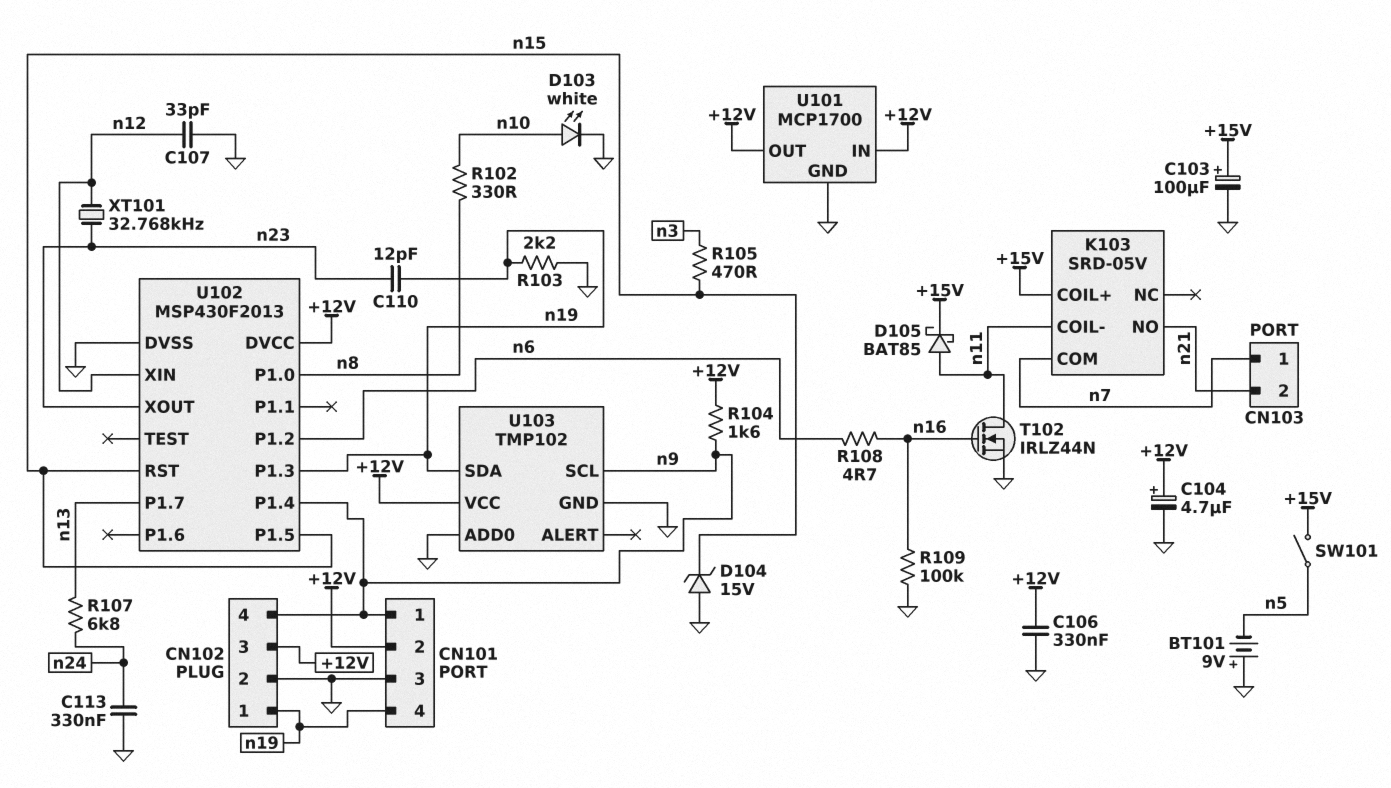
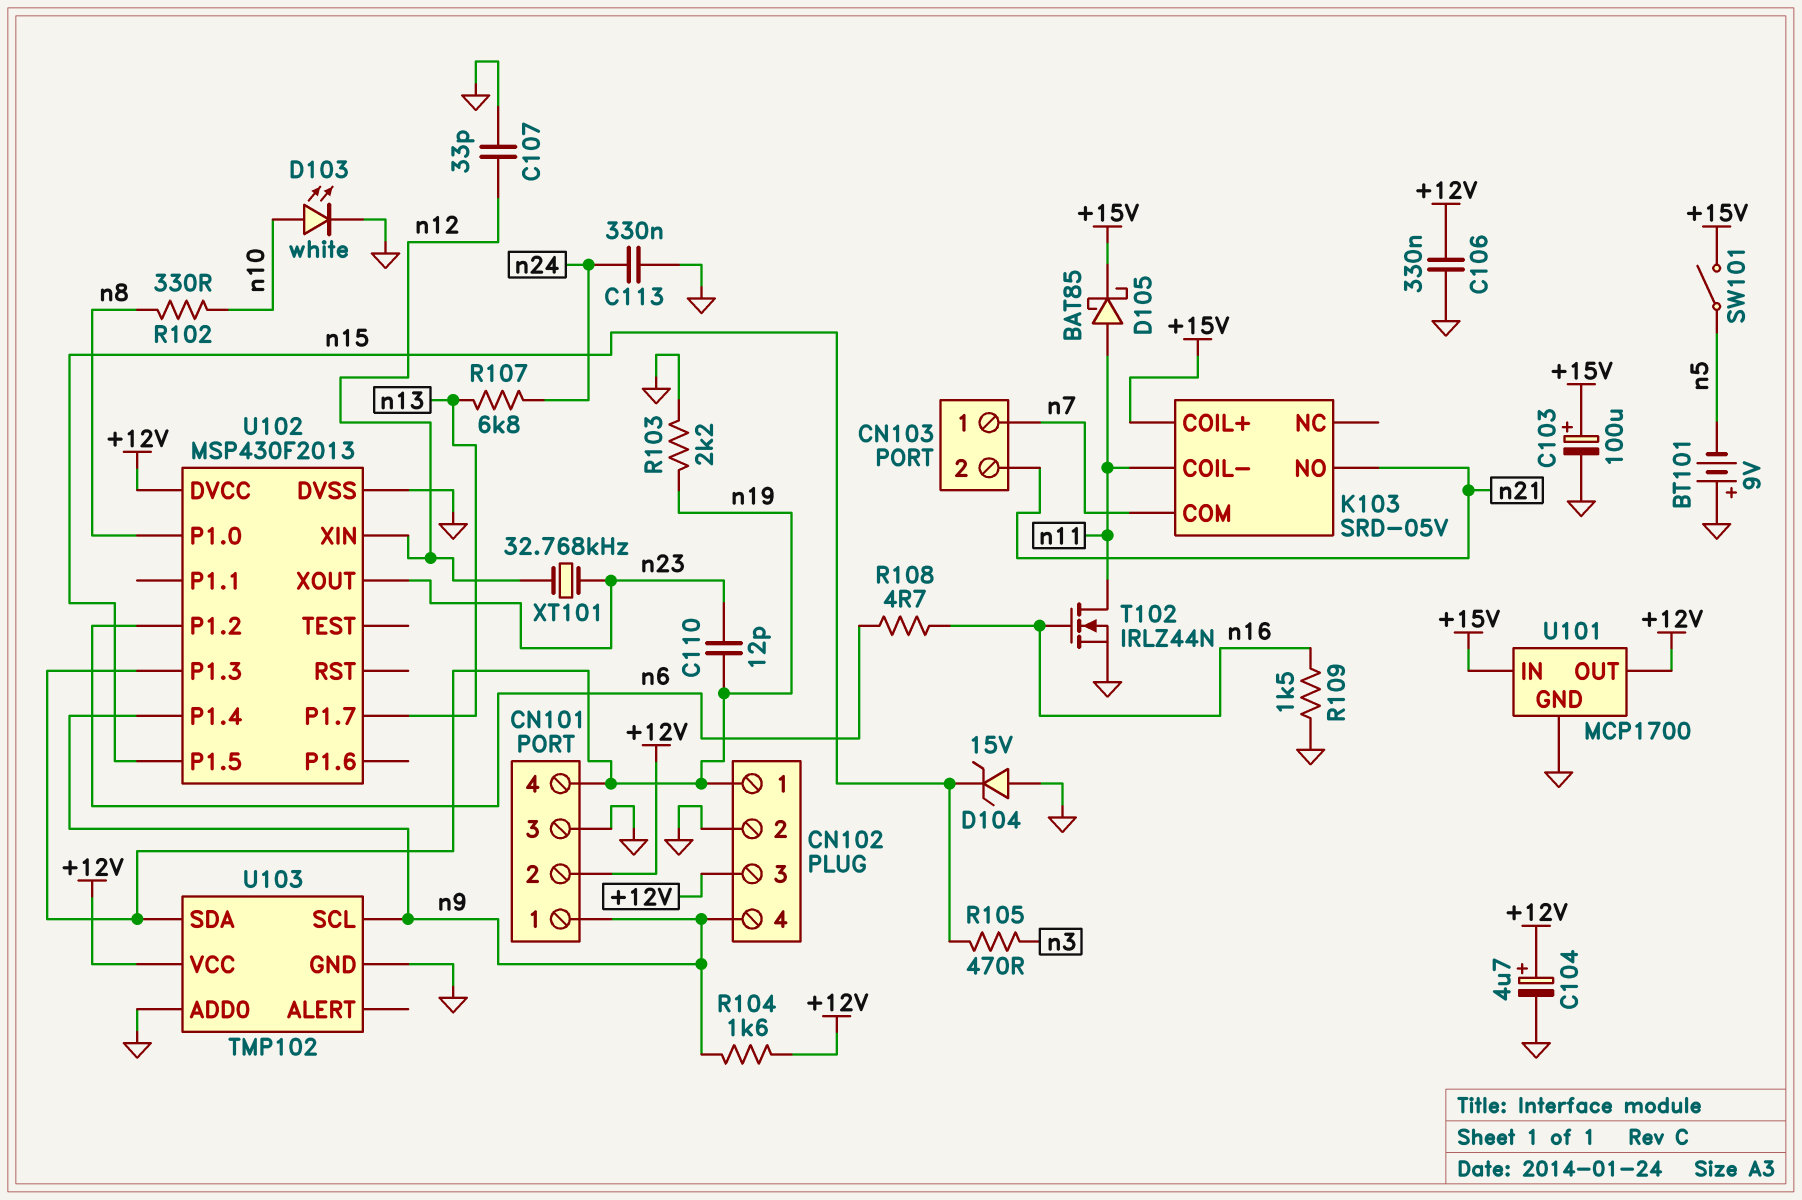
R109: 100k (GND, n16) -> 1.5k (GND, n16)
U101 pin IN: +12V -> +15V
U102 pin RST: n15 -> none

